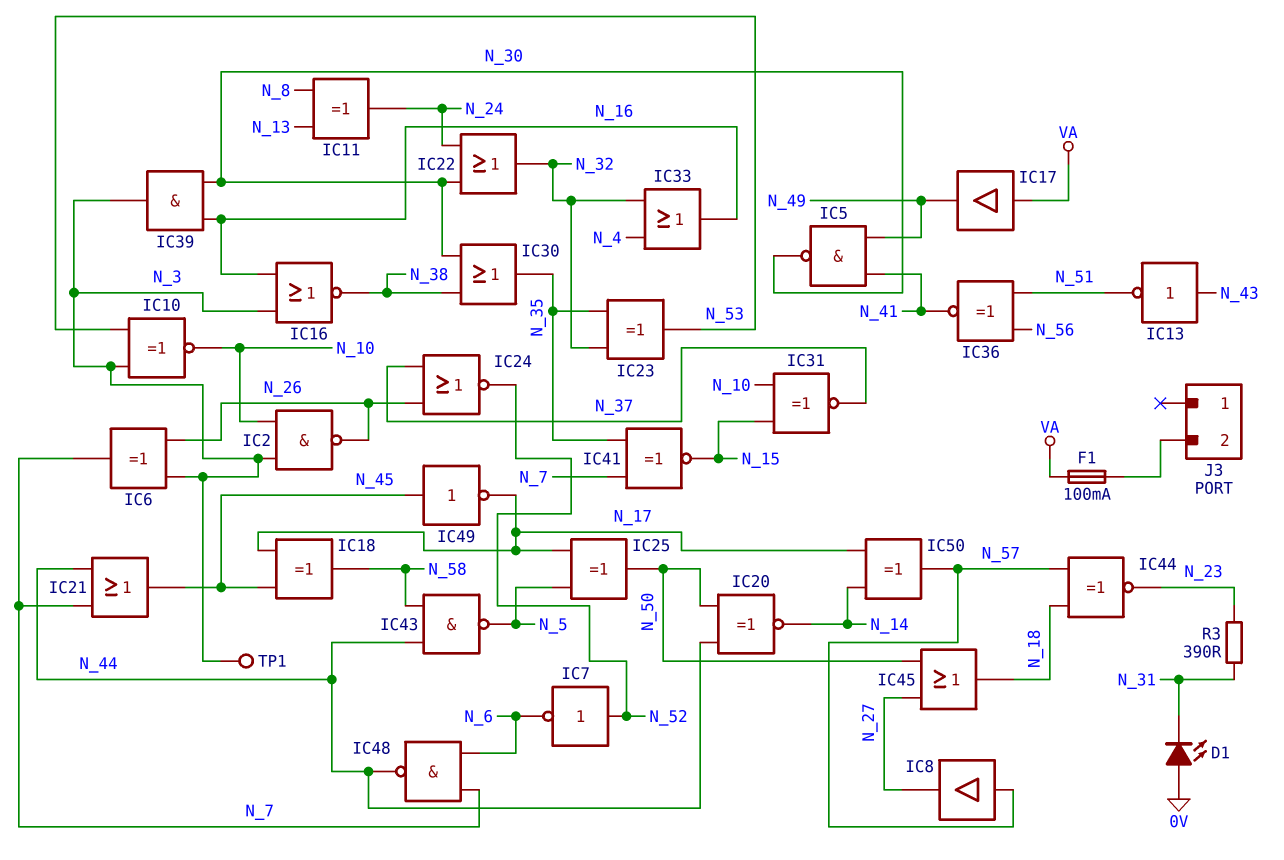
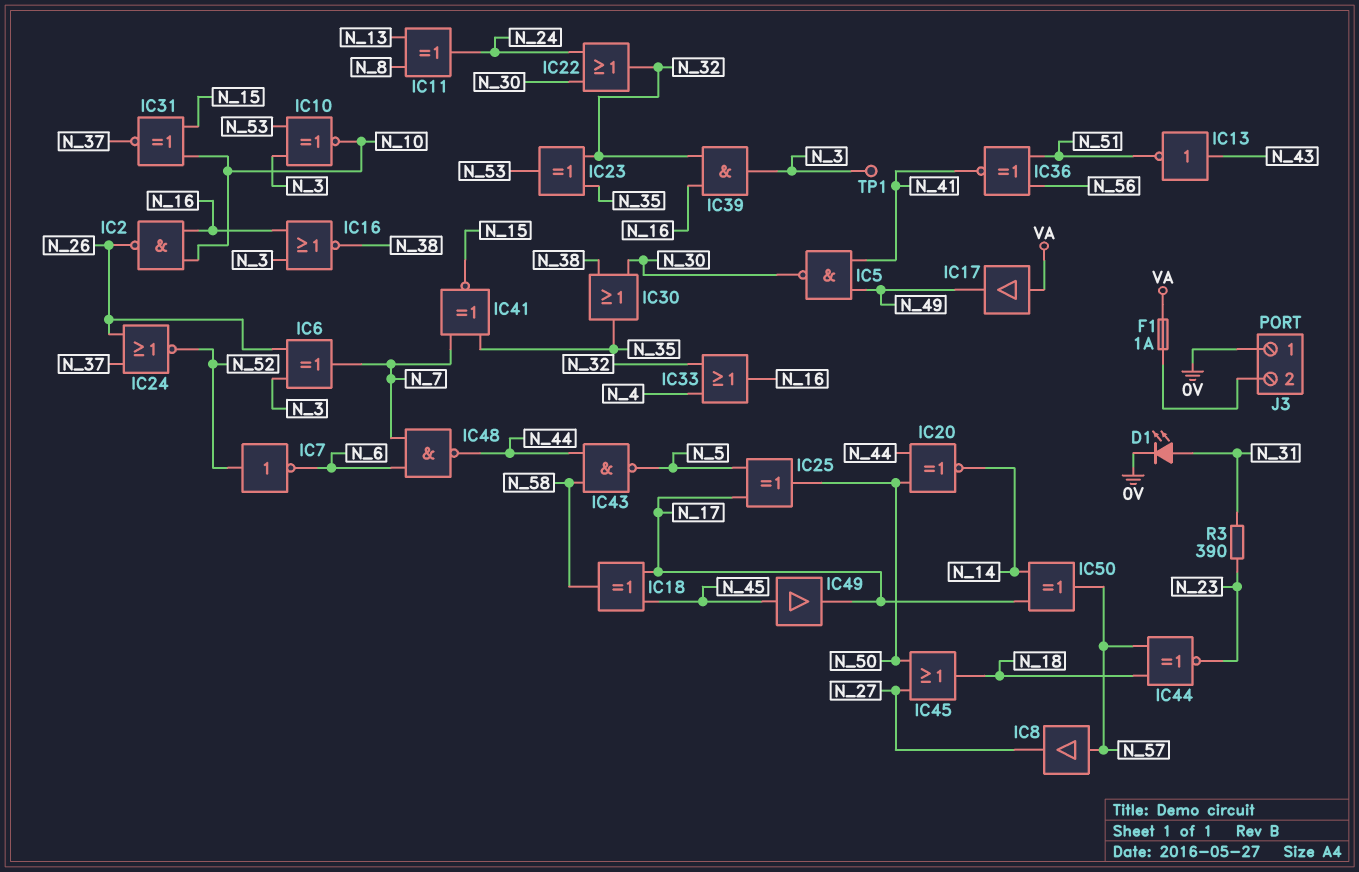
D1: LED (A 0V, K N_31) -> LED (A N_31, K 0V)
F1: 100mA (J3/2, VA) -> 1A (J3/2, VA)
IC2: NAND (in N_3, in N_10, out N_26) -> NAND (in N_10, in N_16, out N_26)
IC21: OR (in N_7, in N_44, out N_45) -> none
IC39: AND (in N_16, in N_30, out N_3) -> AND (in N_16, in N_32, out N_3)
IC49: NOT (in N_45, out N_17) -> buffer (in N_45, out N_17)
J3 pin 1: none -> 0V

